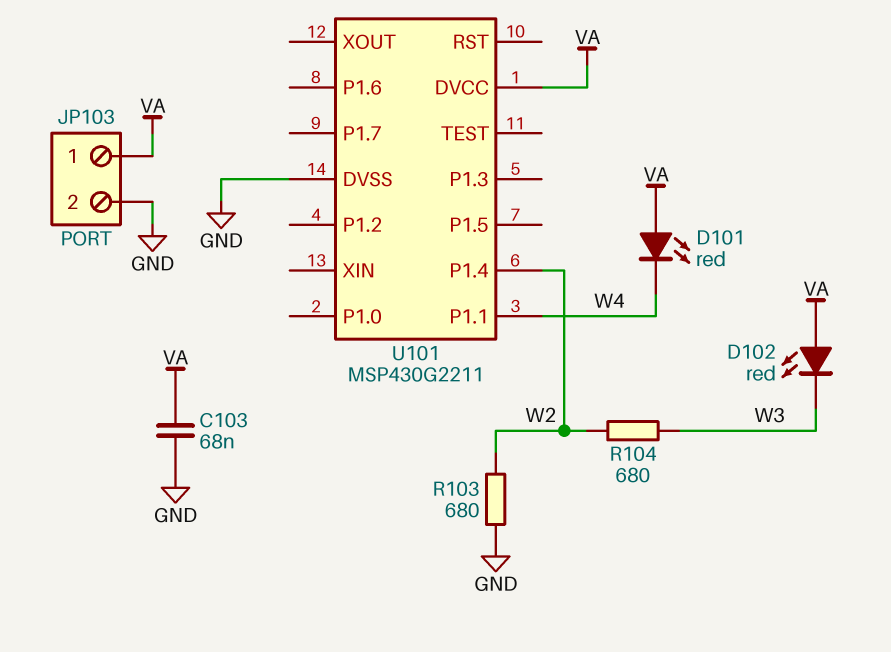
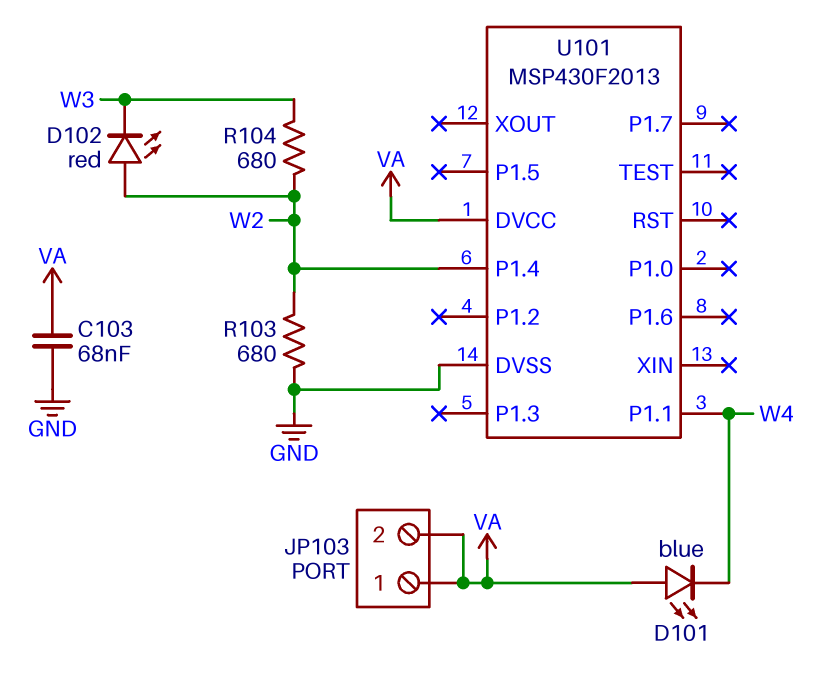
D101: LED red (A VA, K W4) -> LED blue (A VA, K W4)
D102: LED red (A VA, K W3) -> LED red (A W2, K W3)
JP103 pin 2: GND -> VA
U101: MSP430G2211 -> MSP430F2013

